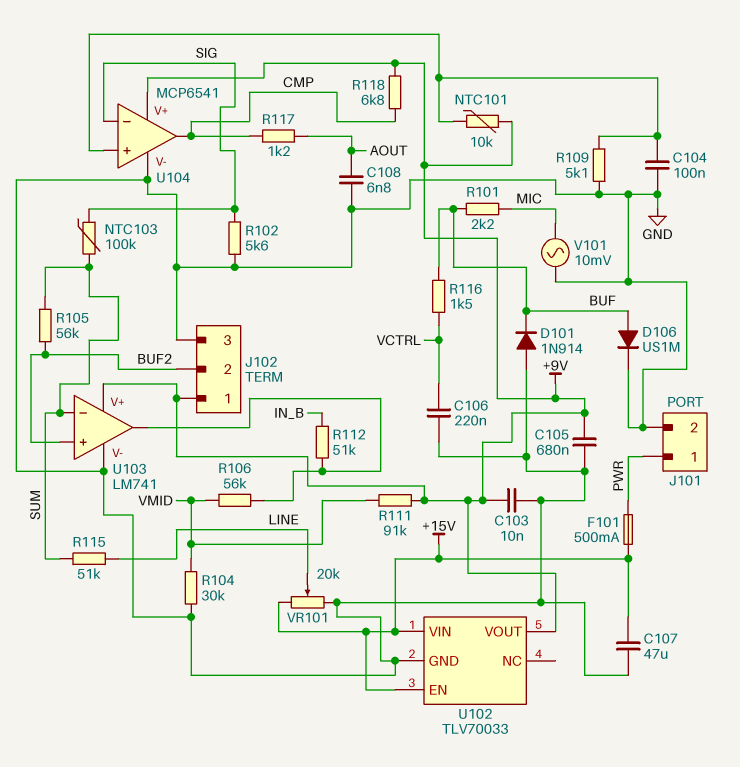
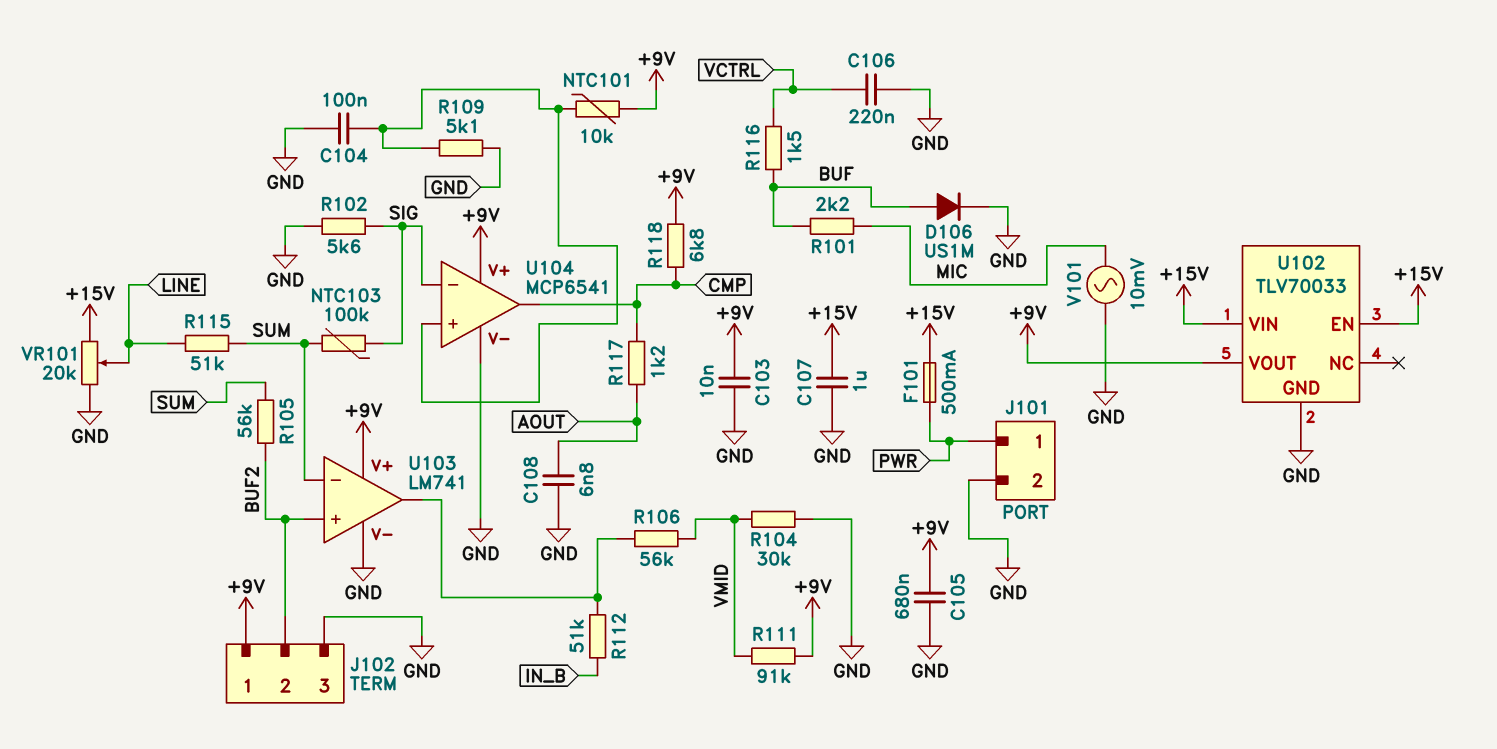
C107: 47uF (+15V, GND) -> 1uF (+15V, GND)
D101: diode 1N914 (A GND, K BUF) -> none

